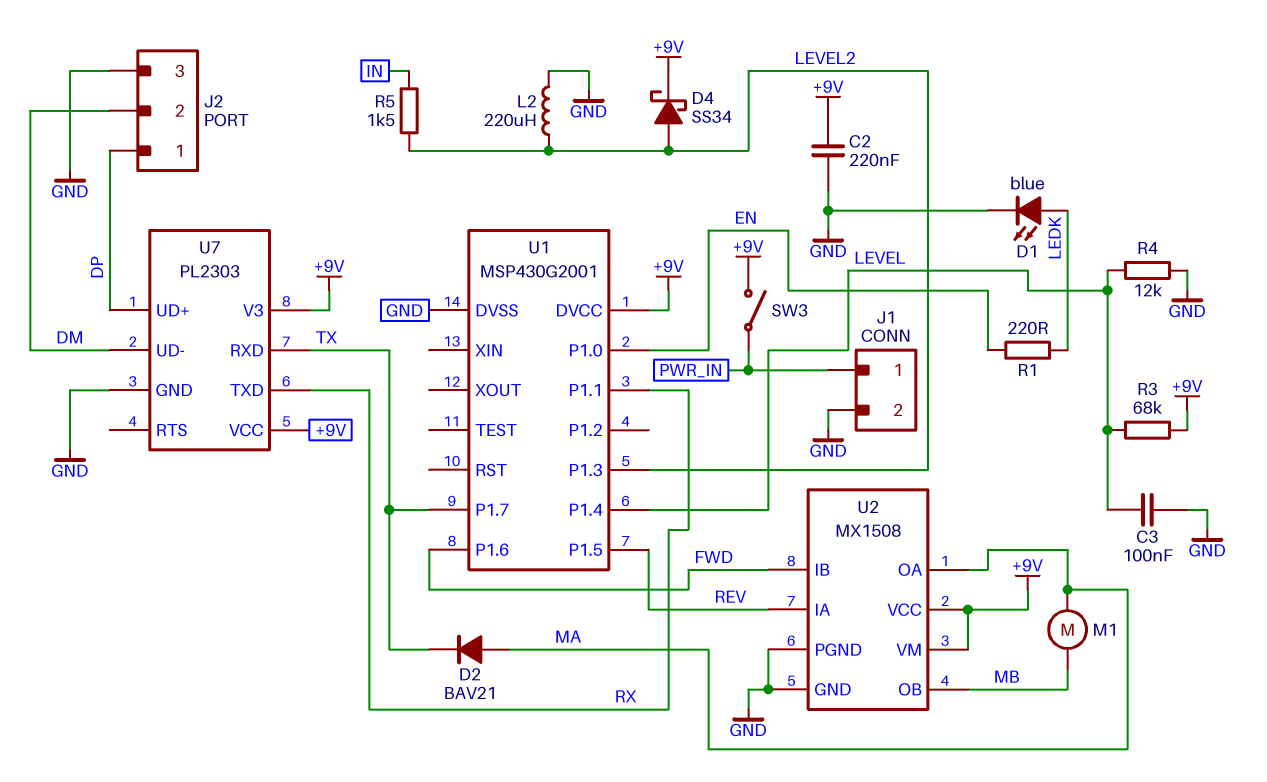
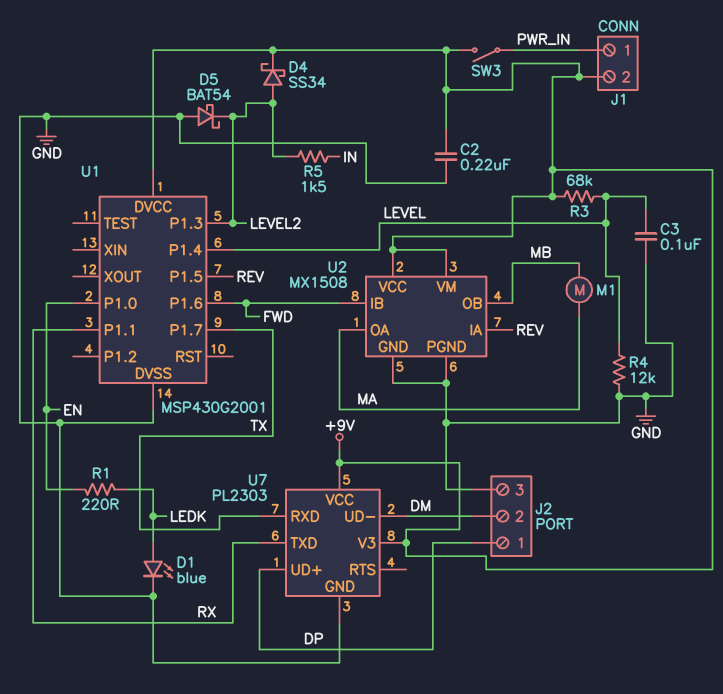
D2: diode BAV21 (A MA, K TX) -> none
D5: none -> schottky BAT54 (A GND, K LEVEL2)
J1 pin 2: GND -> +9V
L2: 220uH (GND, LEVEL2) -> none

